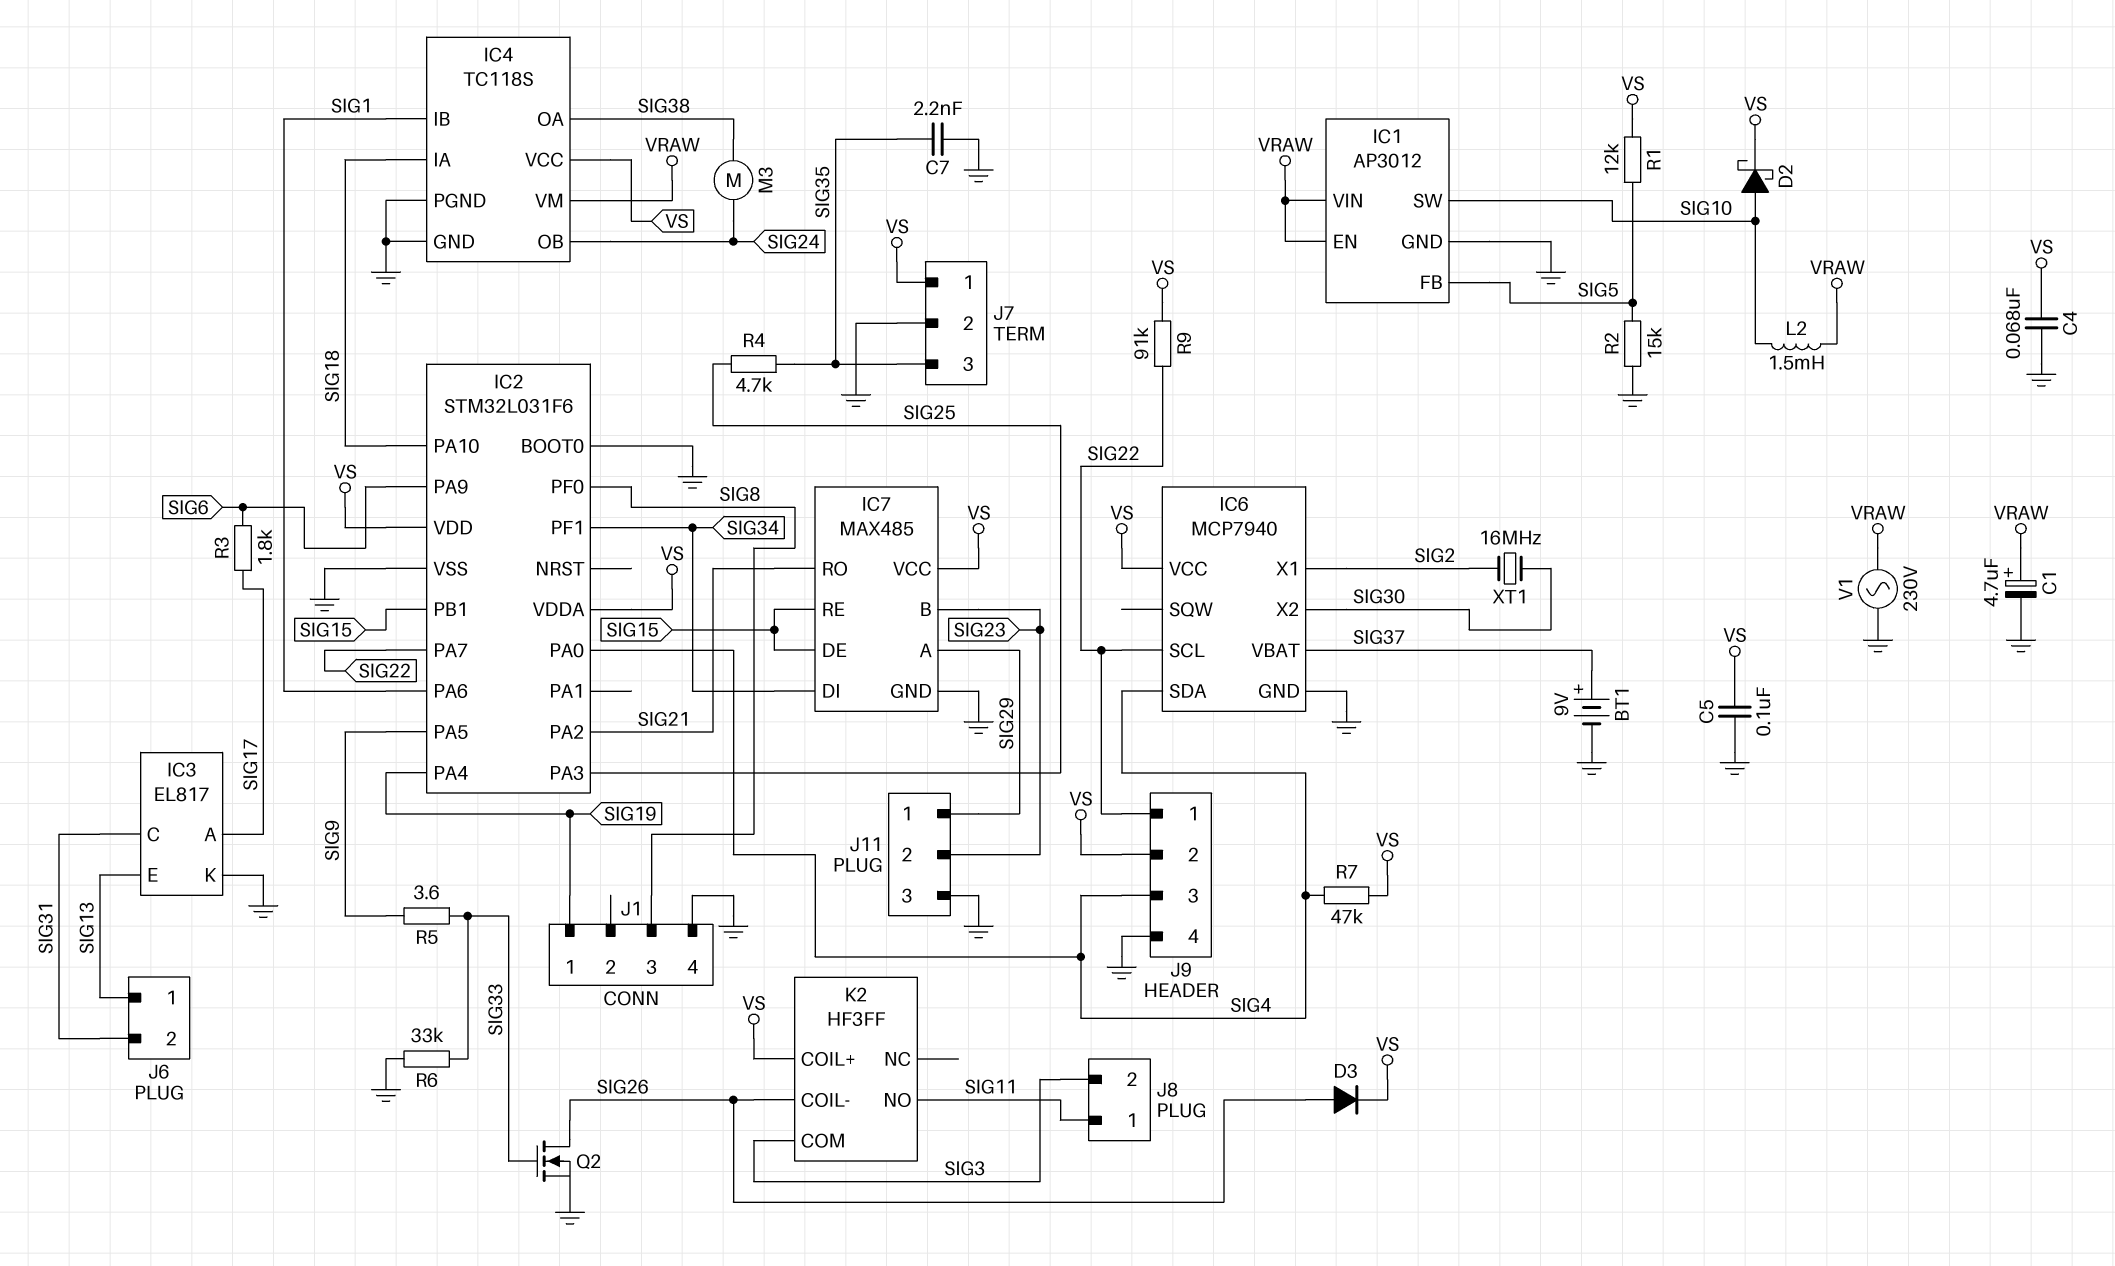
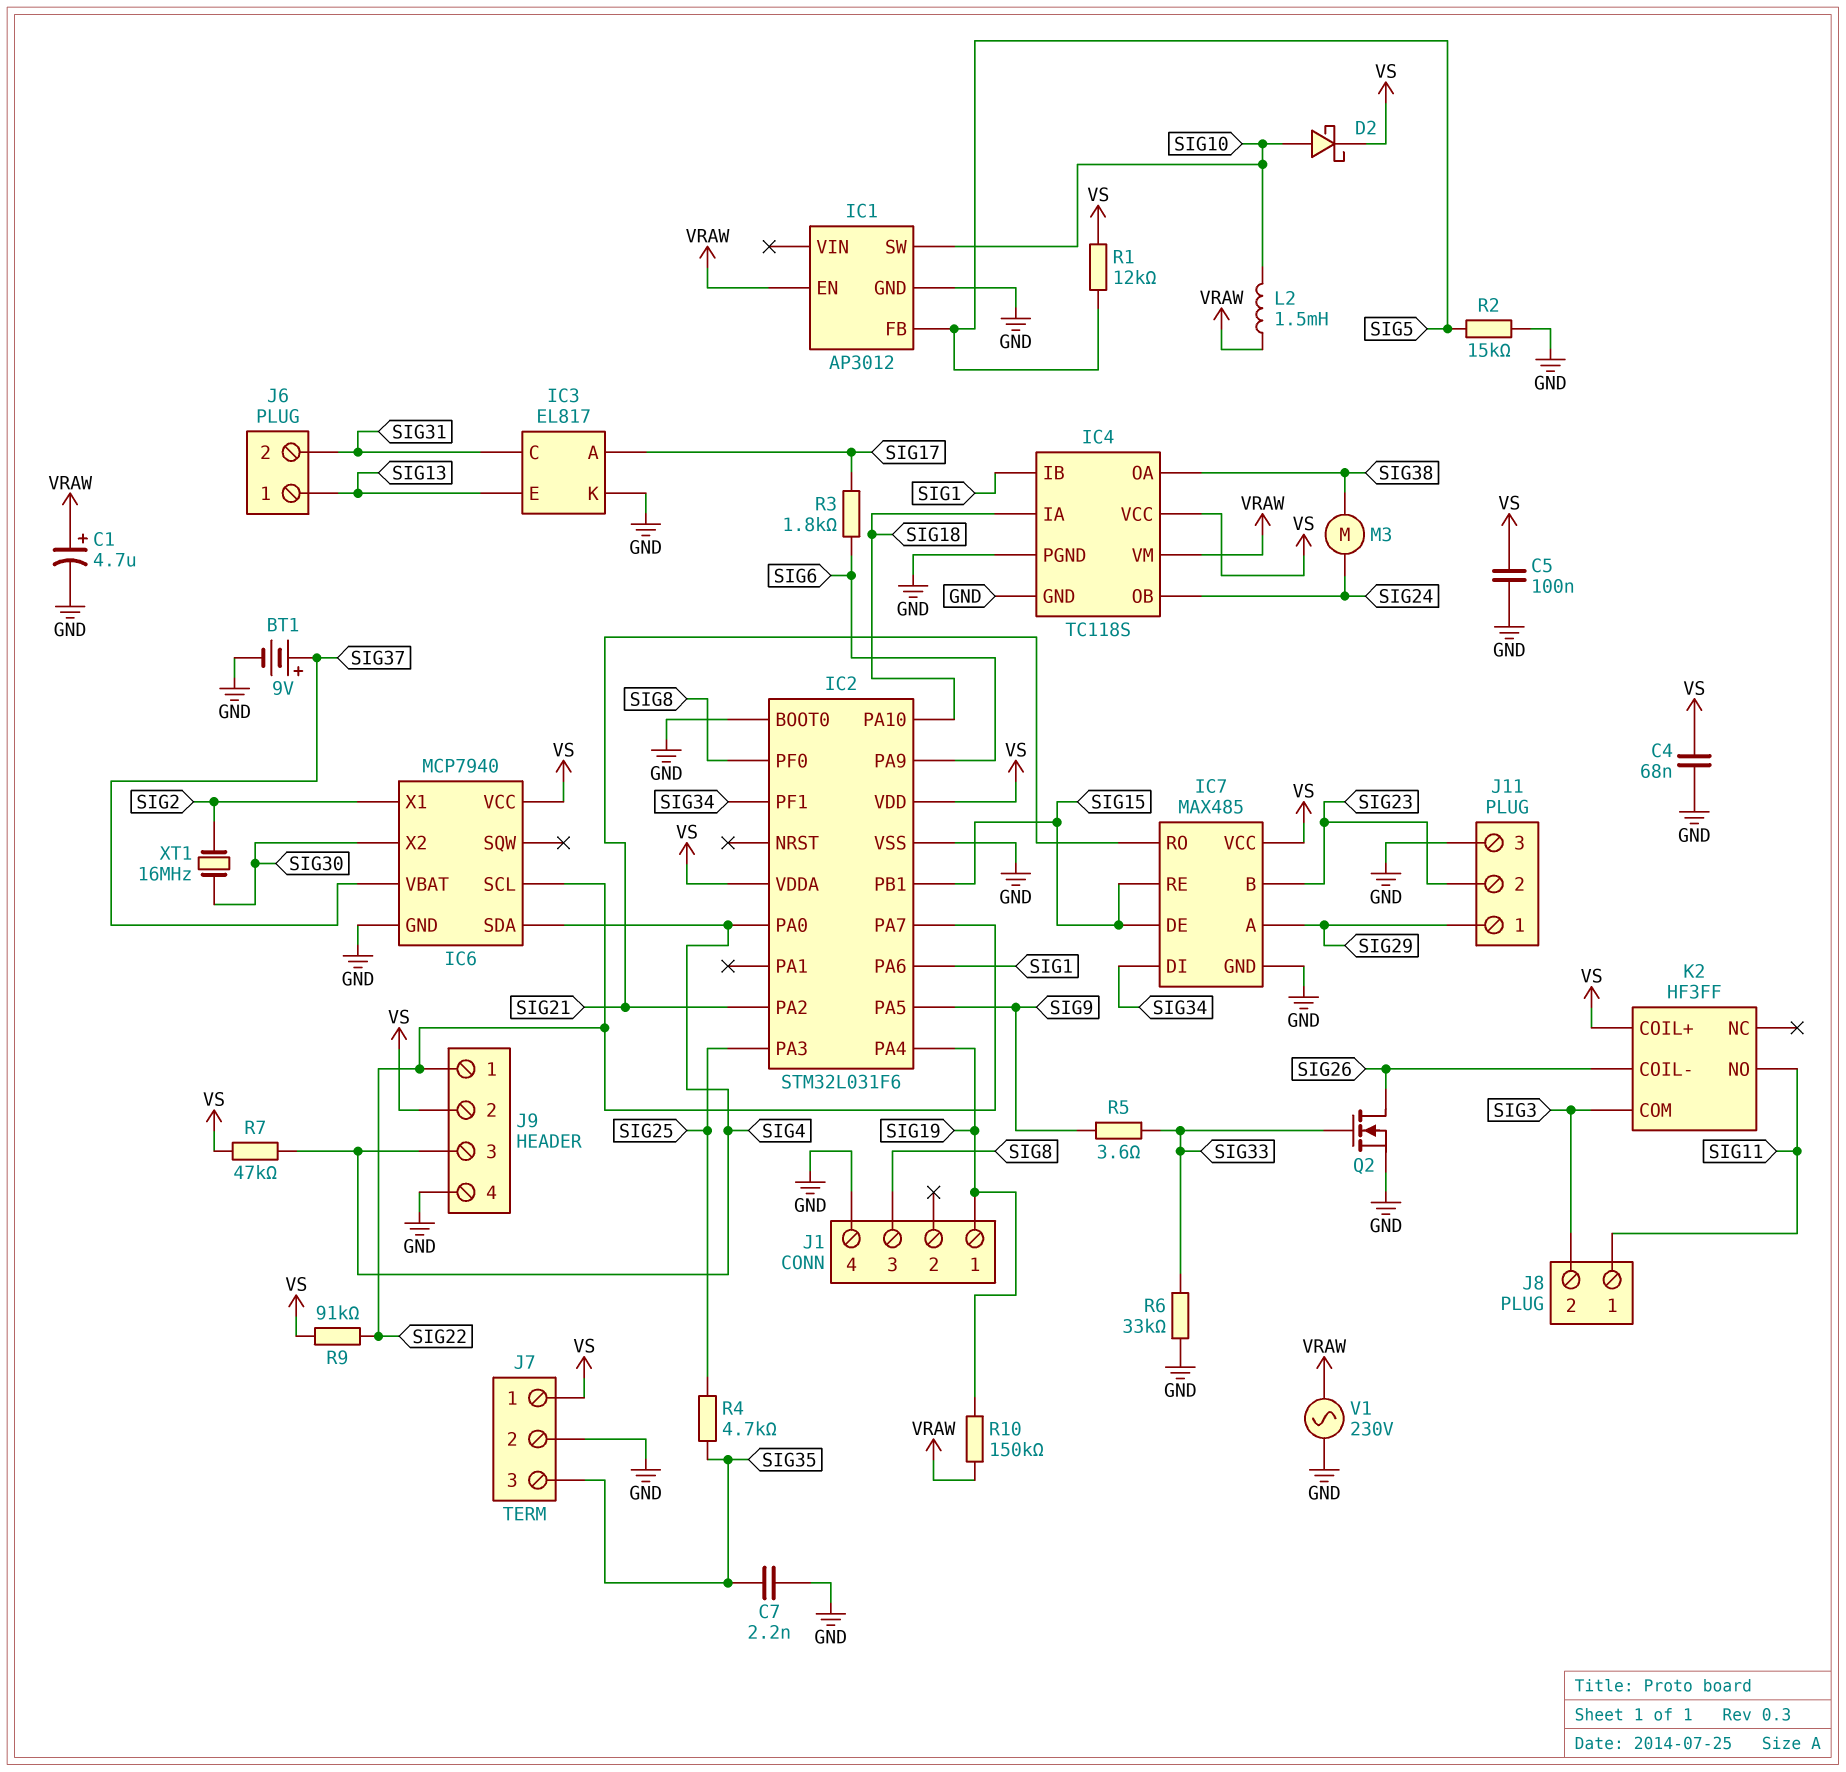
D3: diode (A SIG26, K VS) -> none
IC1 pin VIN: VRAW -> none
R10: none -> 150k (SIG19, VRAW)

